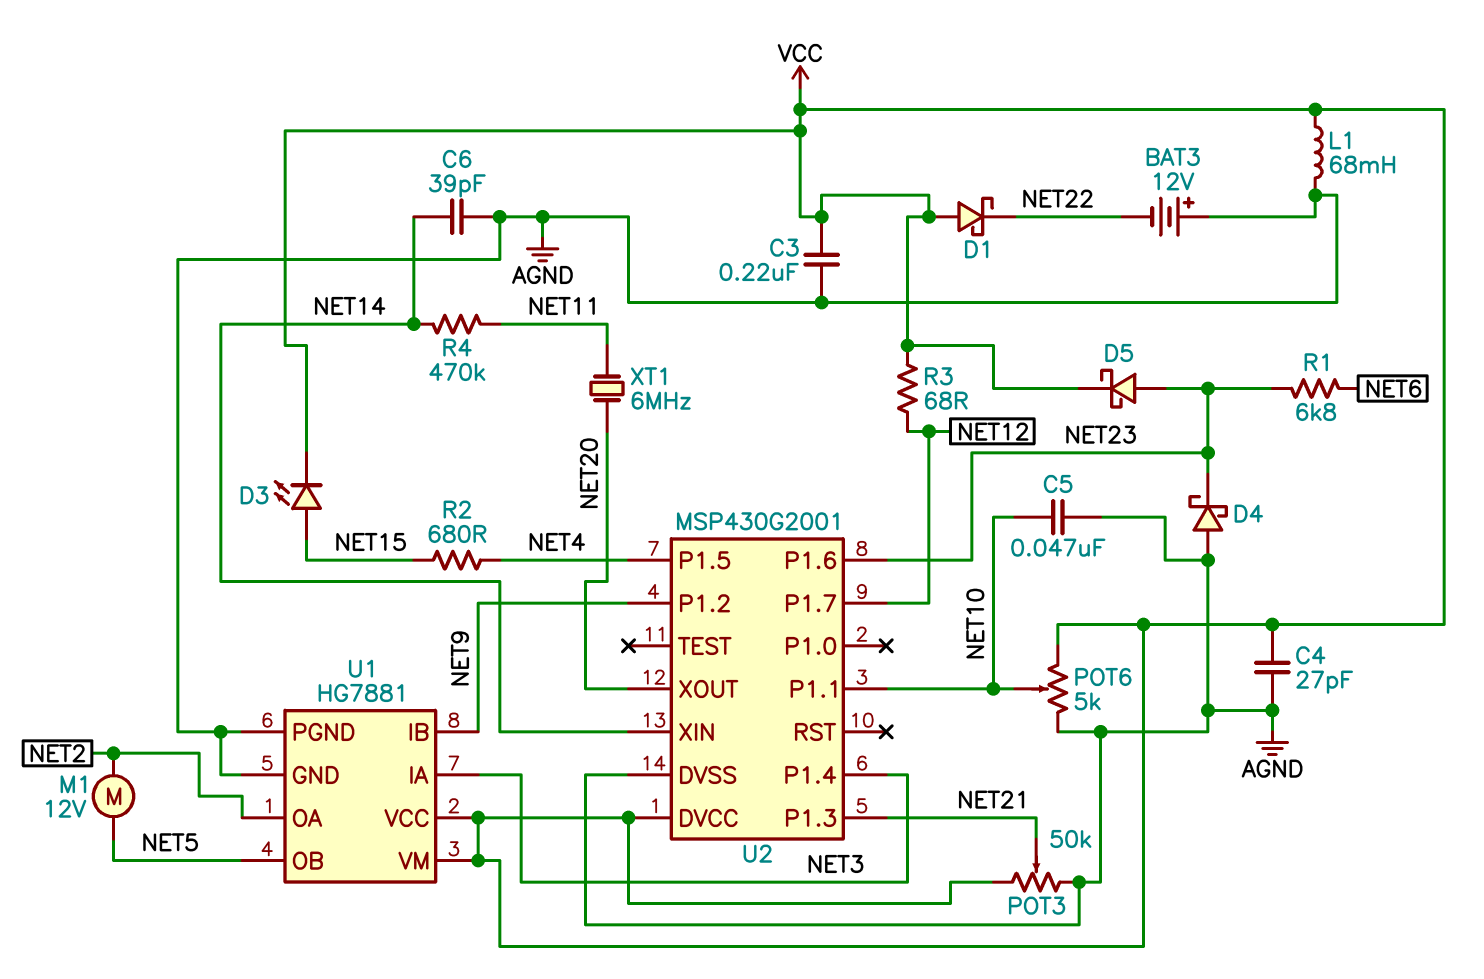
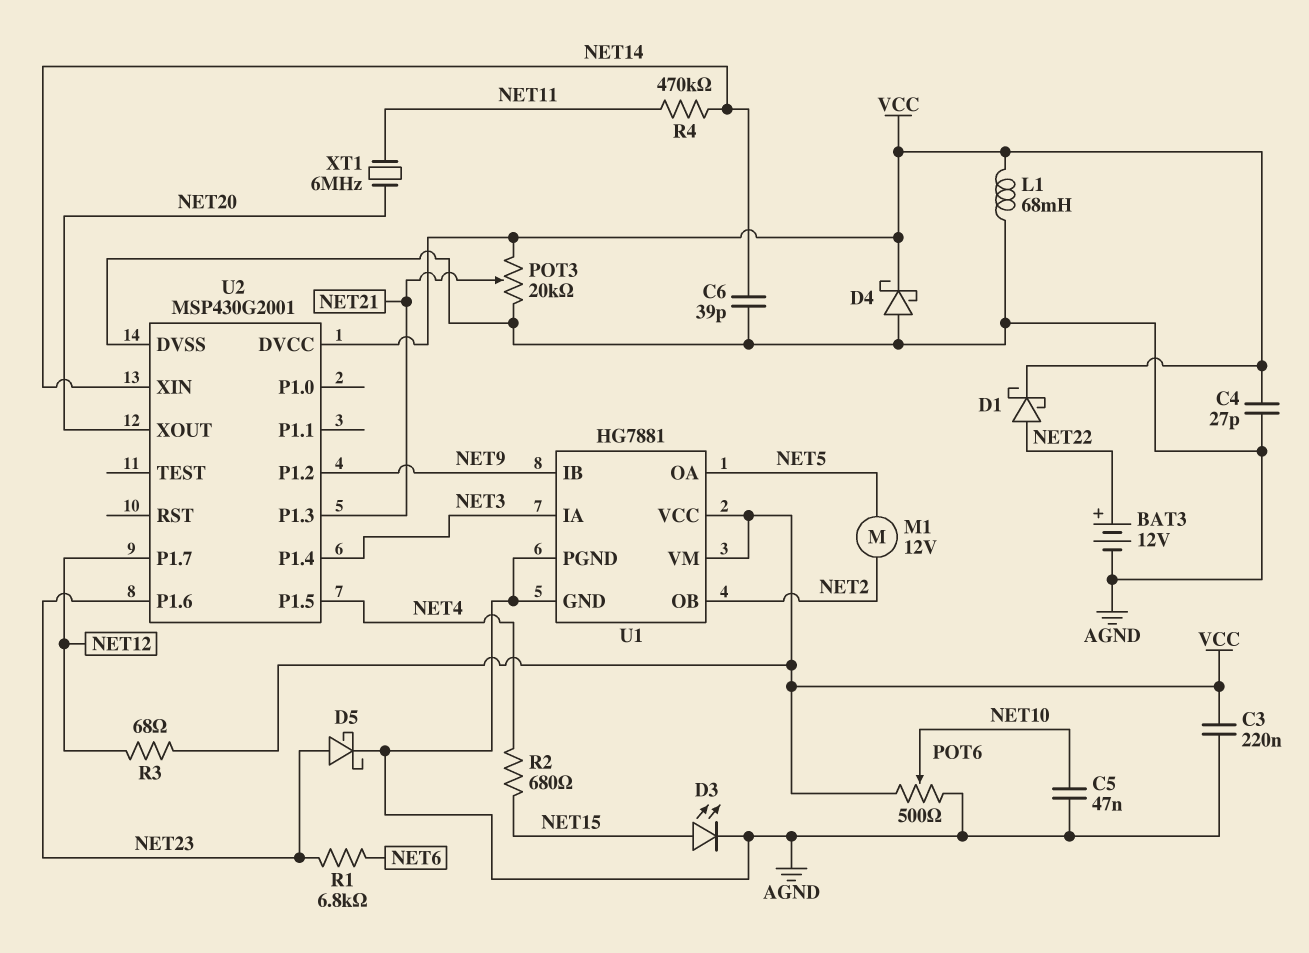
BAT3: 12V (plus AGND, minus NET22) -> 12V (plus NET22, minus AGND)
D1: schottky (A VCC, K NET22) -> schottky (A NET22, K VCC)
D3: LED (A NET15, K VCC) -> LED (A NET15, K AGND)
D4: schottky (A AGND, K NET23) -> schottky (A AGND, K VCC)
D5: schottky (A NET23, K VCC) -> schottky (A NET23, K AGND)
POT3: 50k (AGND, VCC, wiper NET21) -> 20k (AGND, VCC, wiper NET21)
POT6: 5k (AGND, VCC, wiper NET10) -> 500 (AGND, VCC, wiper NET10)
U1 pin OA: NET2 -> NET5
U1 pin OB: NET5 -> NET2
U2 pin P1.1: NET10 -> none

